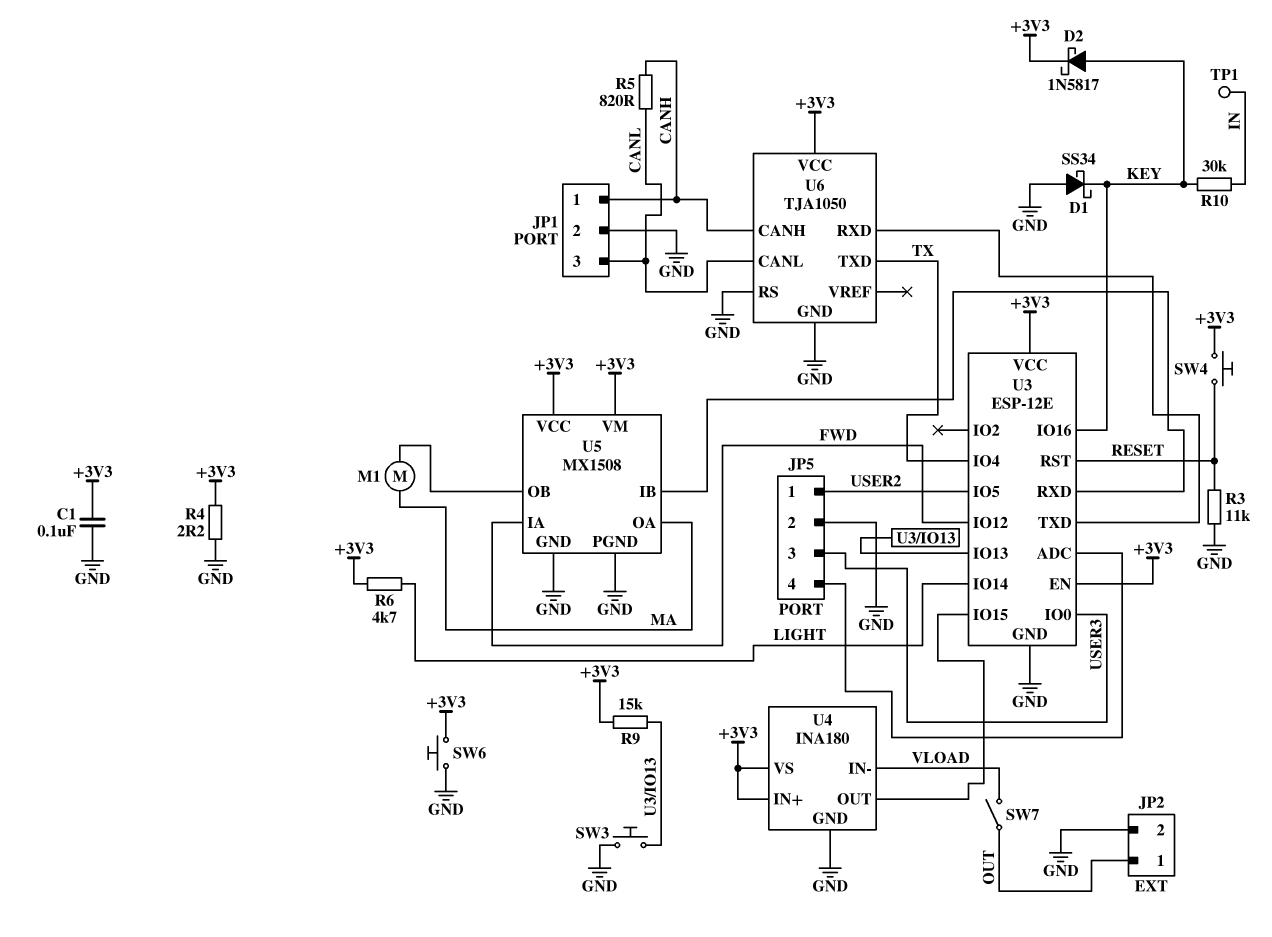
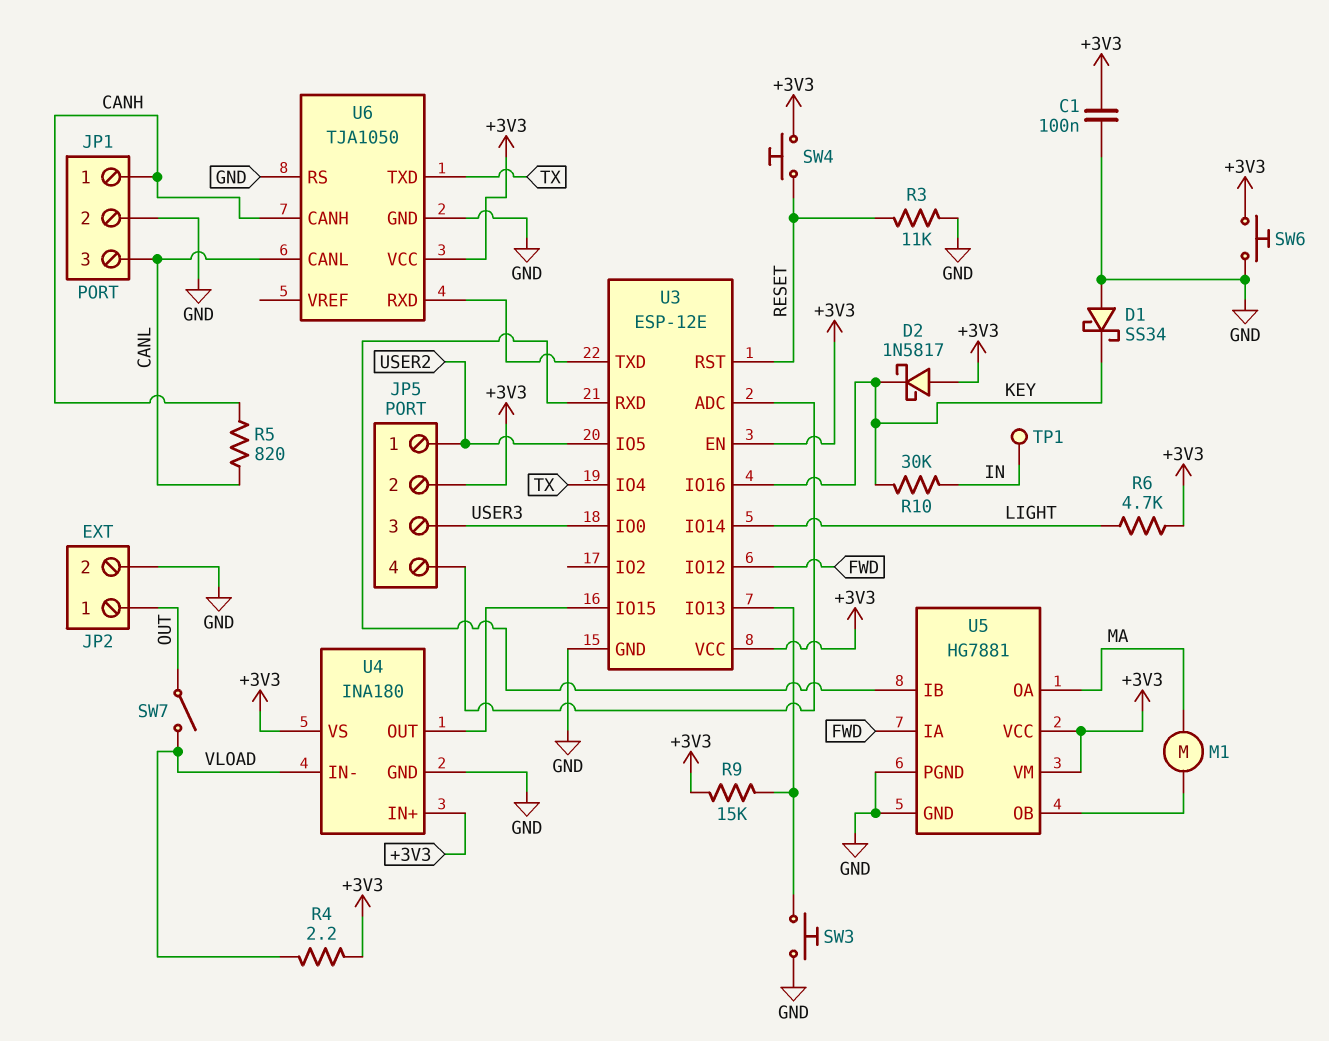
D2: schottky 1N5817 (A KEY, K +3V3) -> schottky 1N5817 (A +3V3, K KEY)
JP5 pin 2: GND -> +3V3
R4: 2.2 (+3V3, GND) -> 2.2 (+3V3, VLOAD)
U5: MX1508 -> HG7881

